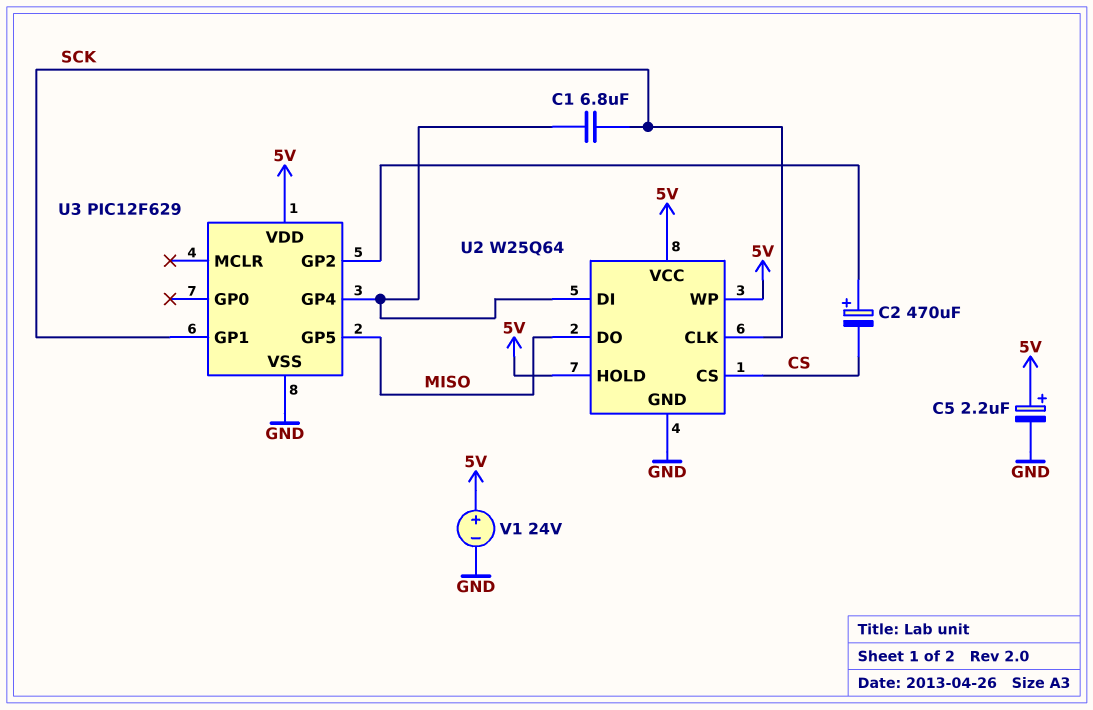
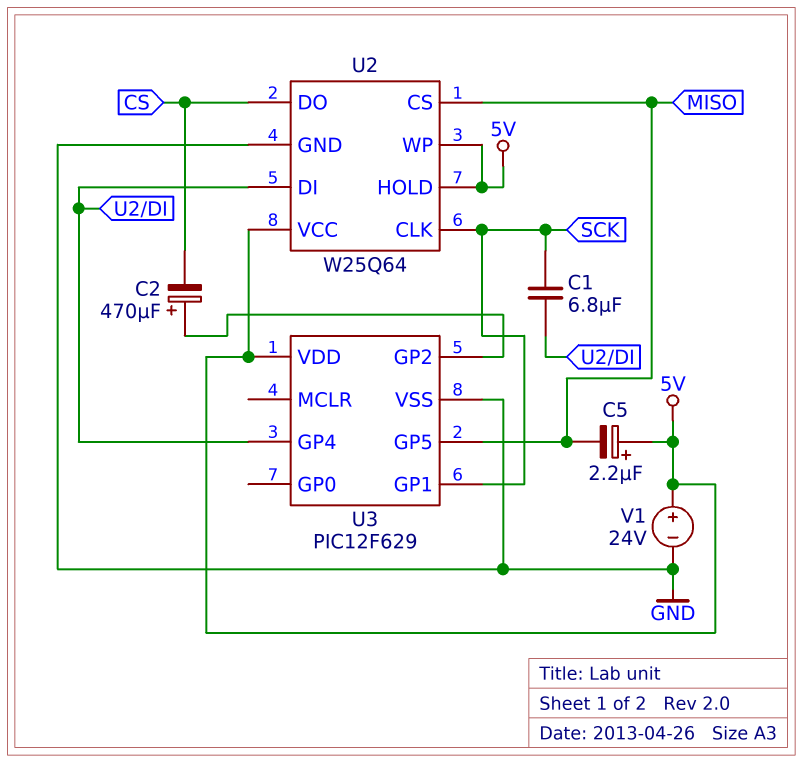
C5: 2.2uF (plus 5V, minus GND) -> 2.2uF (plus 5V, minus MISO)
U2 pin CS: CS -> MISO
U2 pin DO: MISO -> CS

